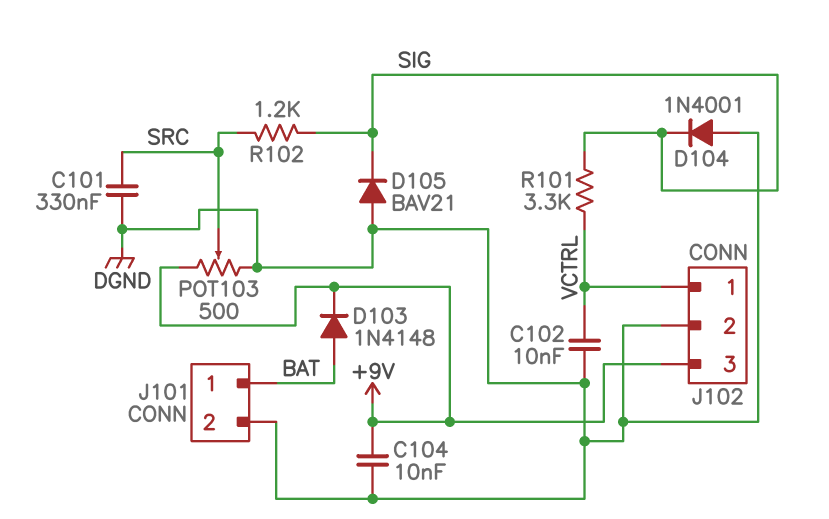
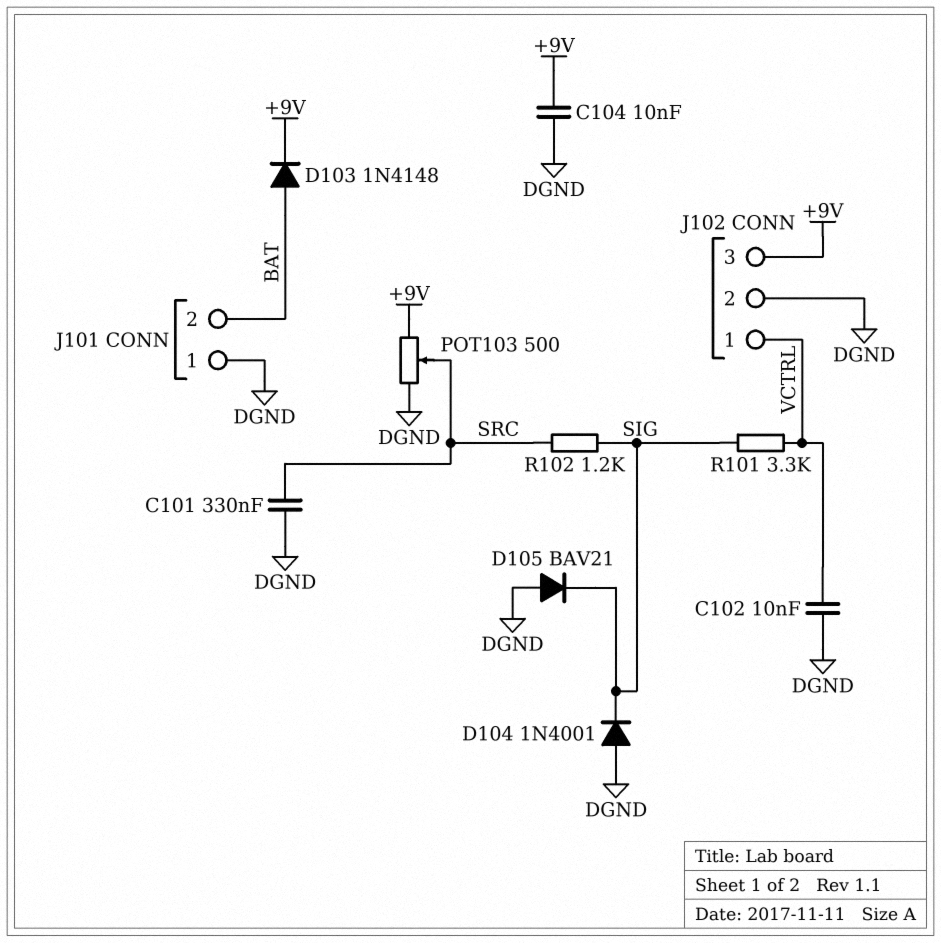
J101 pin 1: BAT -> DGND
J101 pin 2: DGND -> BAT

